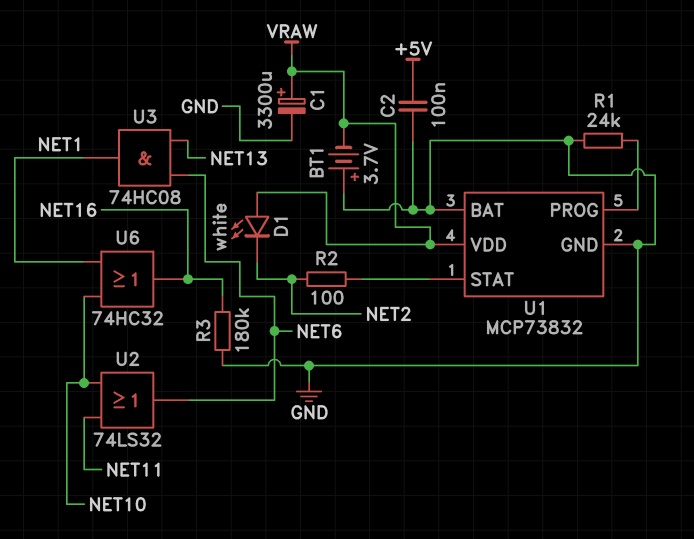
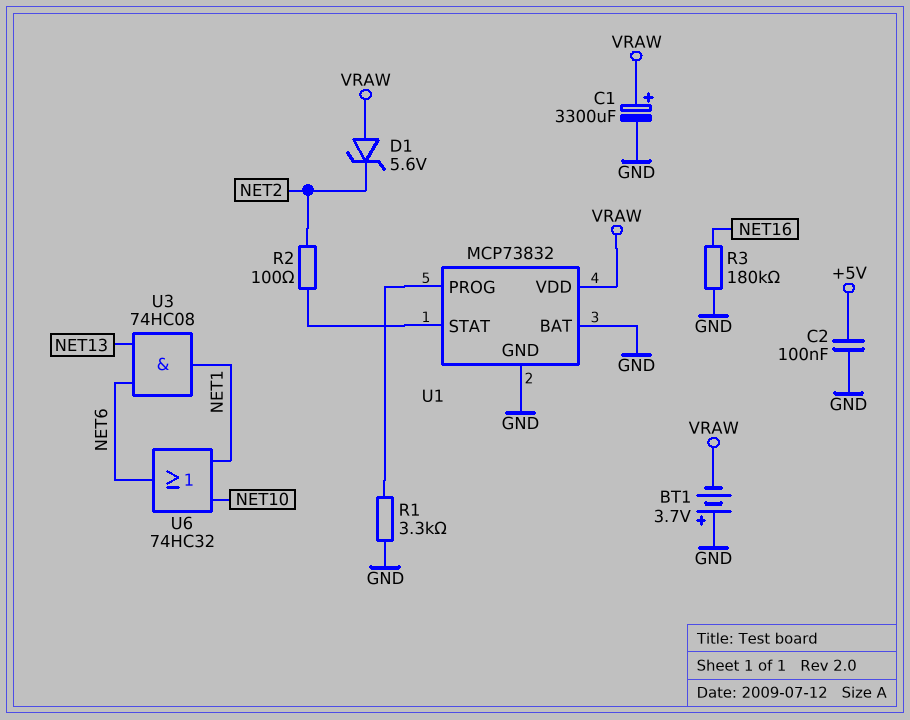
D1: LED white (A VRAW, K NET2) -> zener 5.6V (A VRAW, K NET2)
R1: 24k (GND, U1/PROG) -> 3.3k (GND, U1/PROG)
U2: OR 74LS32 (in NET10, in NET11, out NET6) -> none
U6: OR 74HC32 (in NET1, in NET10, out NET16) -> OR 74HC32 (in NET1, in NET10, out NET6)

